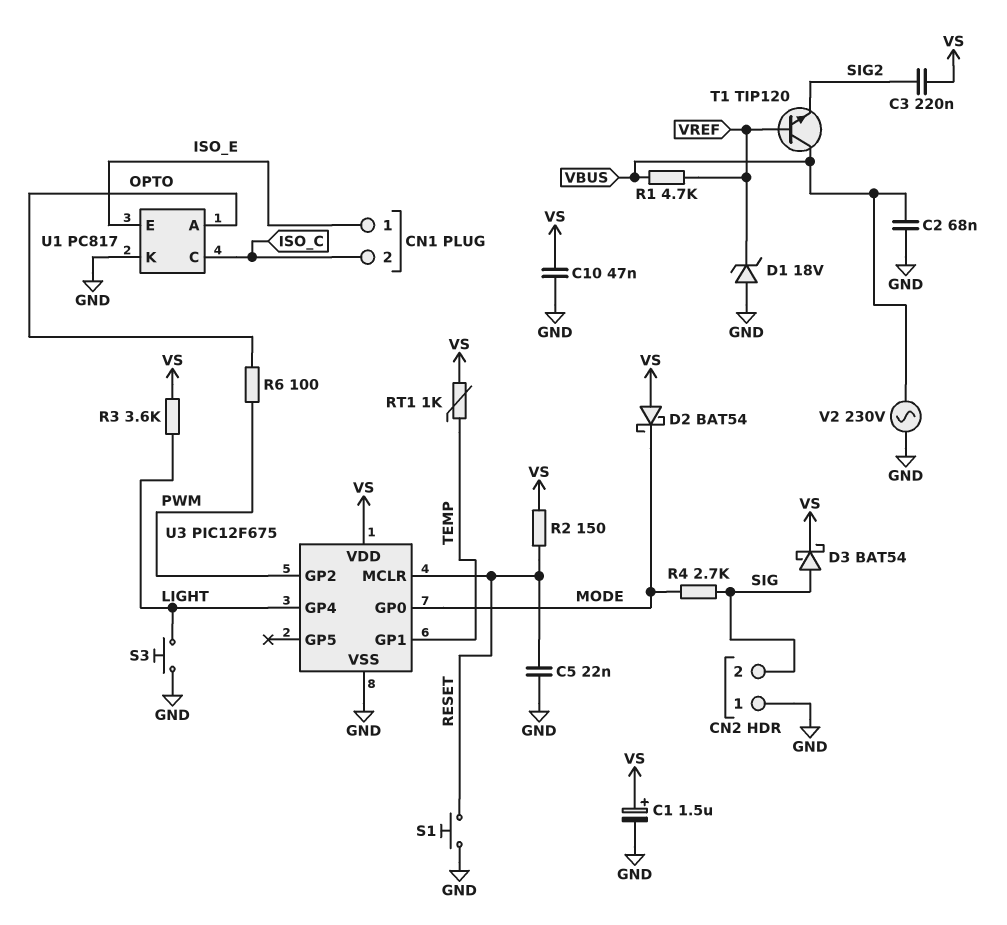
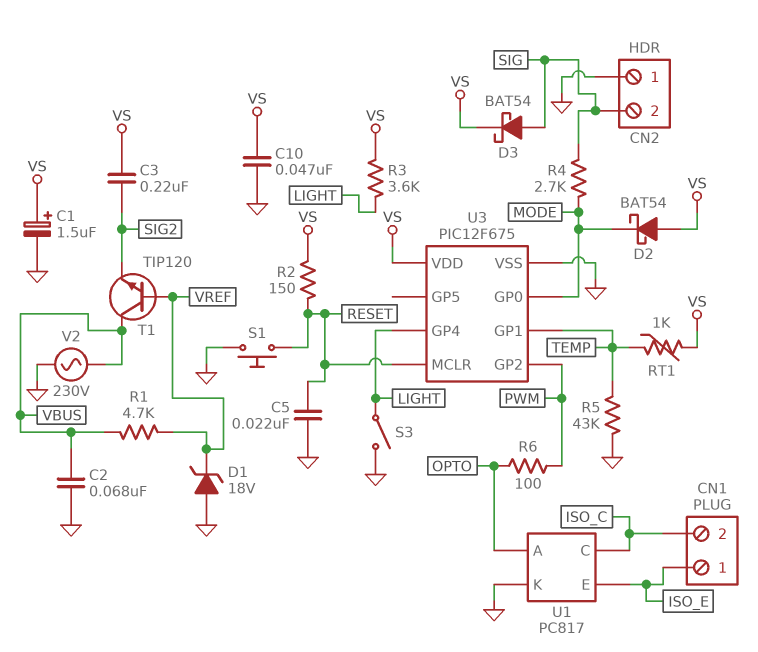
R5: none -> 43k (GND, TEMP)
S3: button (GND, LIGHT) -> switch (GND, LIGHT)

